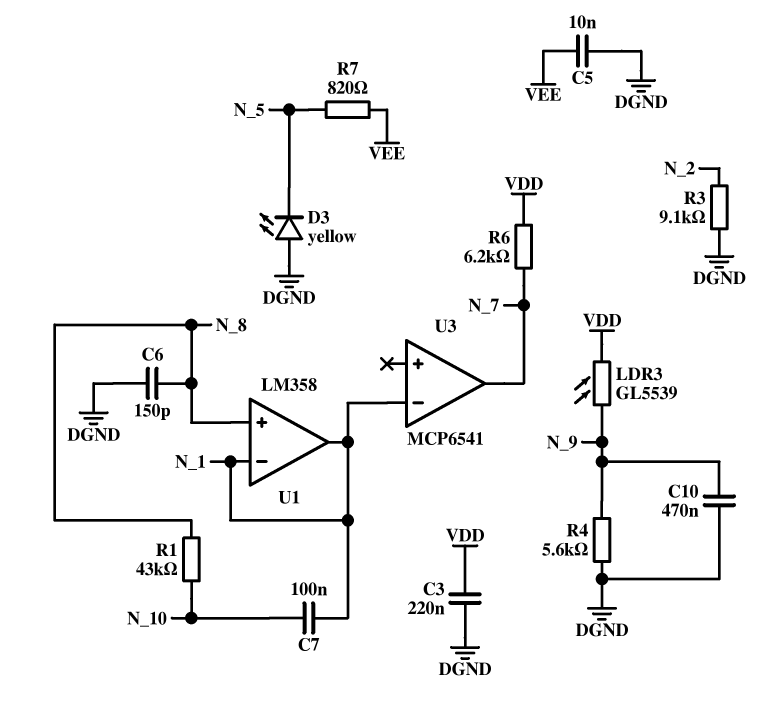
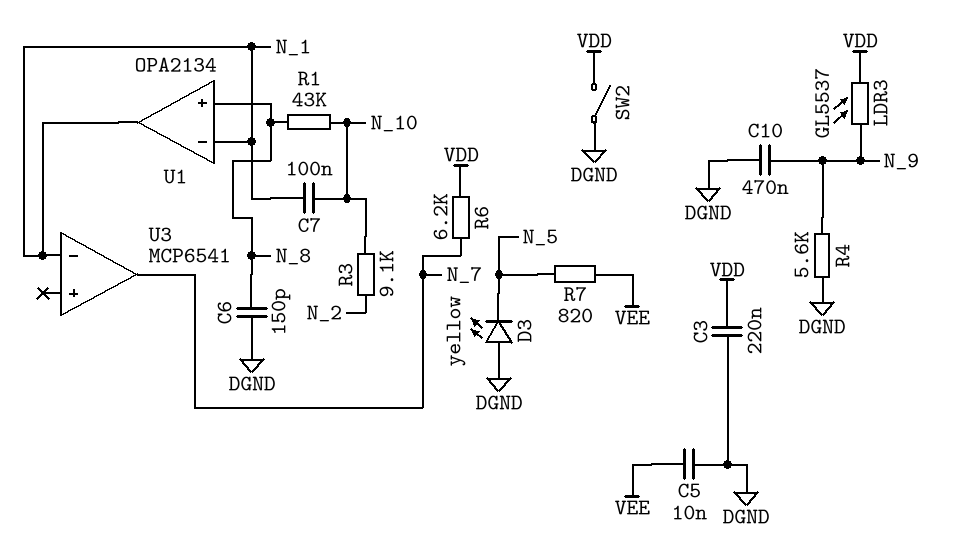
LDR3: GL5539 (N_9, VDD) -> GL5537 (N_9, VDD)
R3: 9.1k (DGND, N_2) -> 9.1k (N_2, N_10)
SW2: none -> switch (DGND, VDD)
U1: LM358 -> OPA2134

